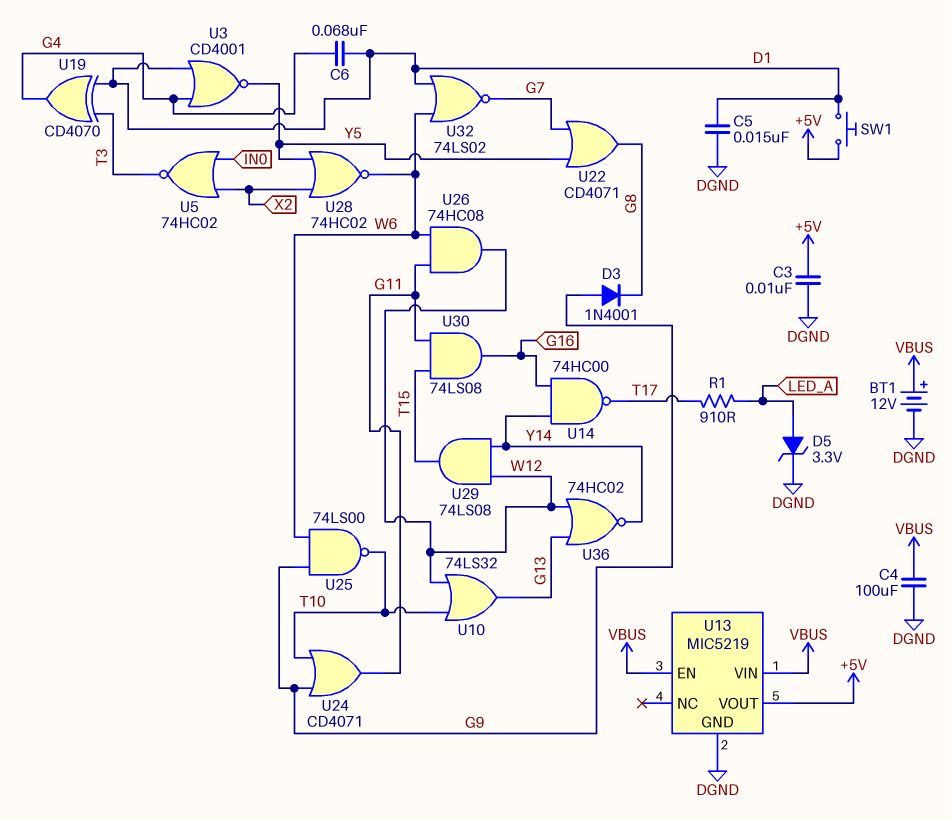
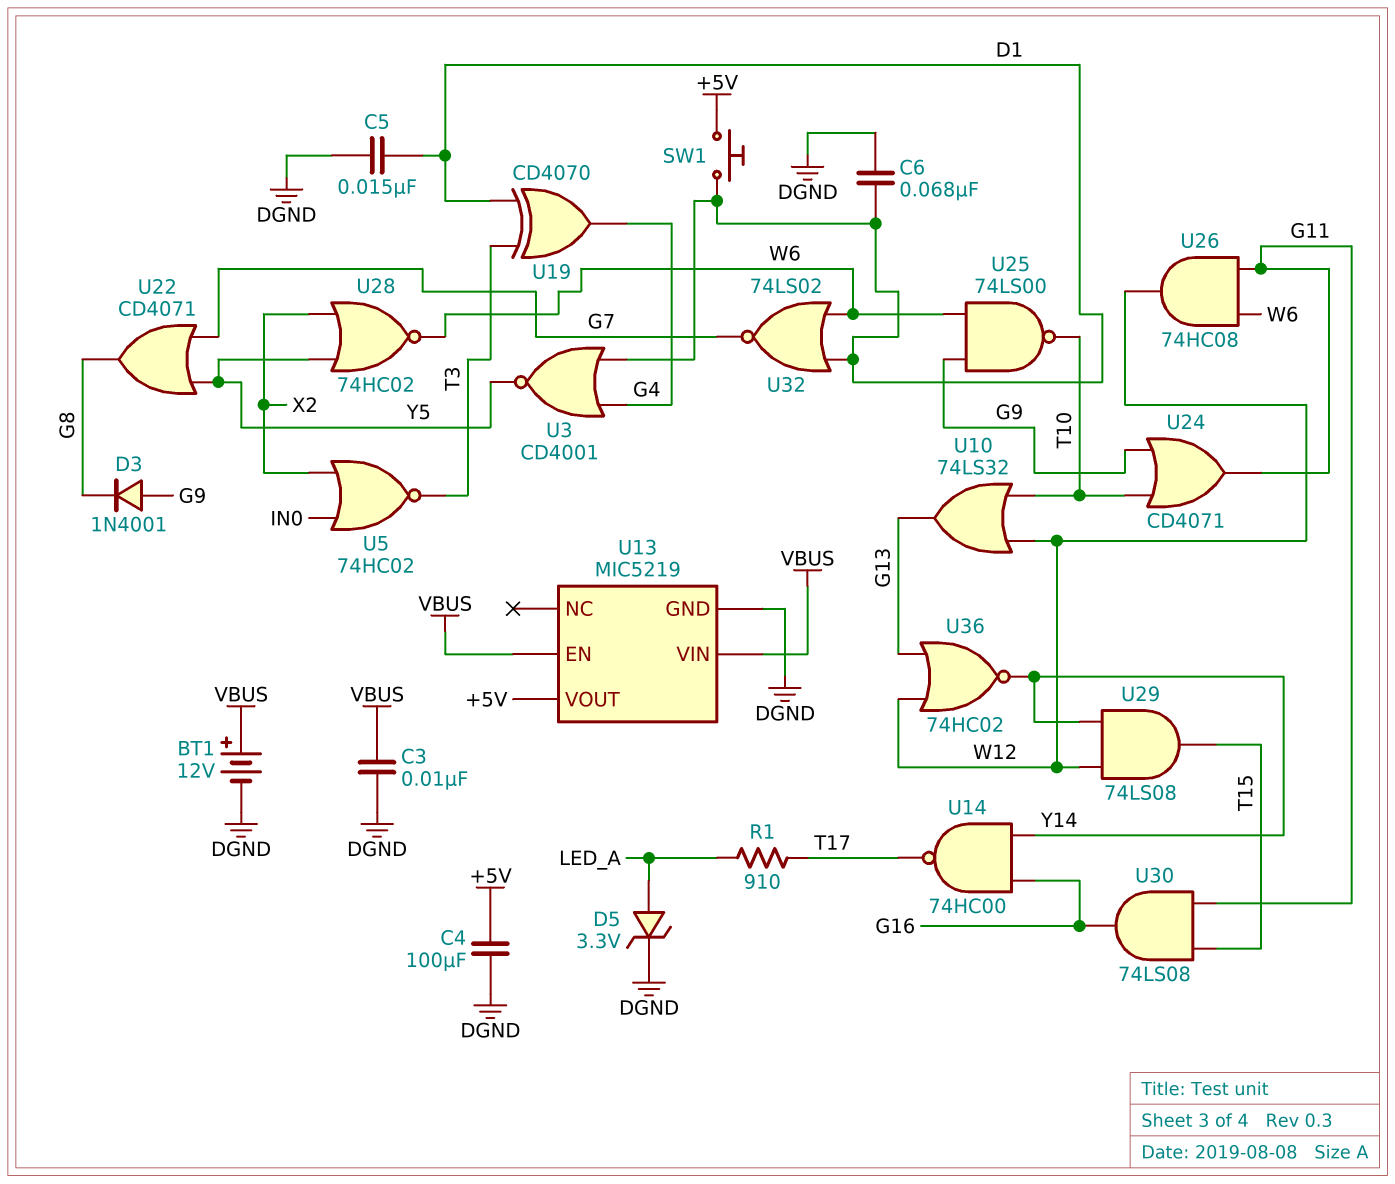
C3: 10nF (+5V, DGND) -> 10nF (DGND, VBUS)
C4: 100uF (DGND, VBUS) -> 100uF (+5V, DGND)
C6: 68nF (D1, G4) -> 68nF (D1, DGND)

